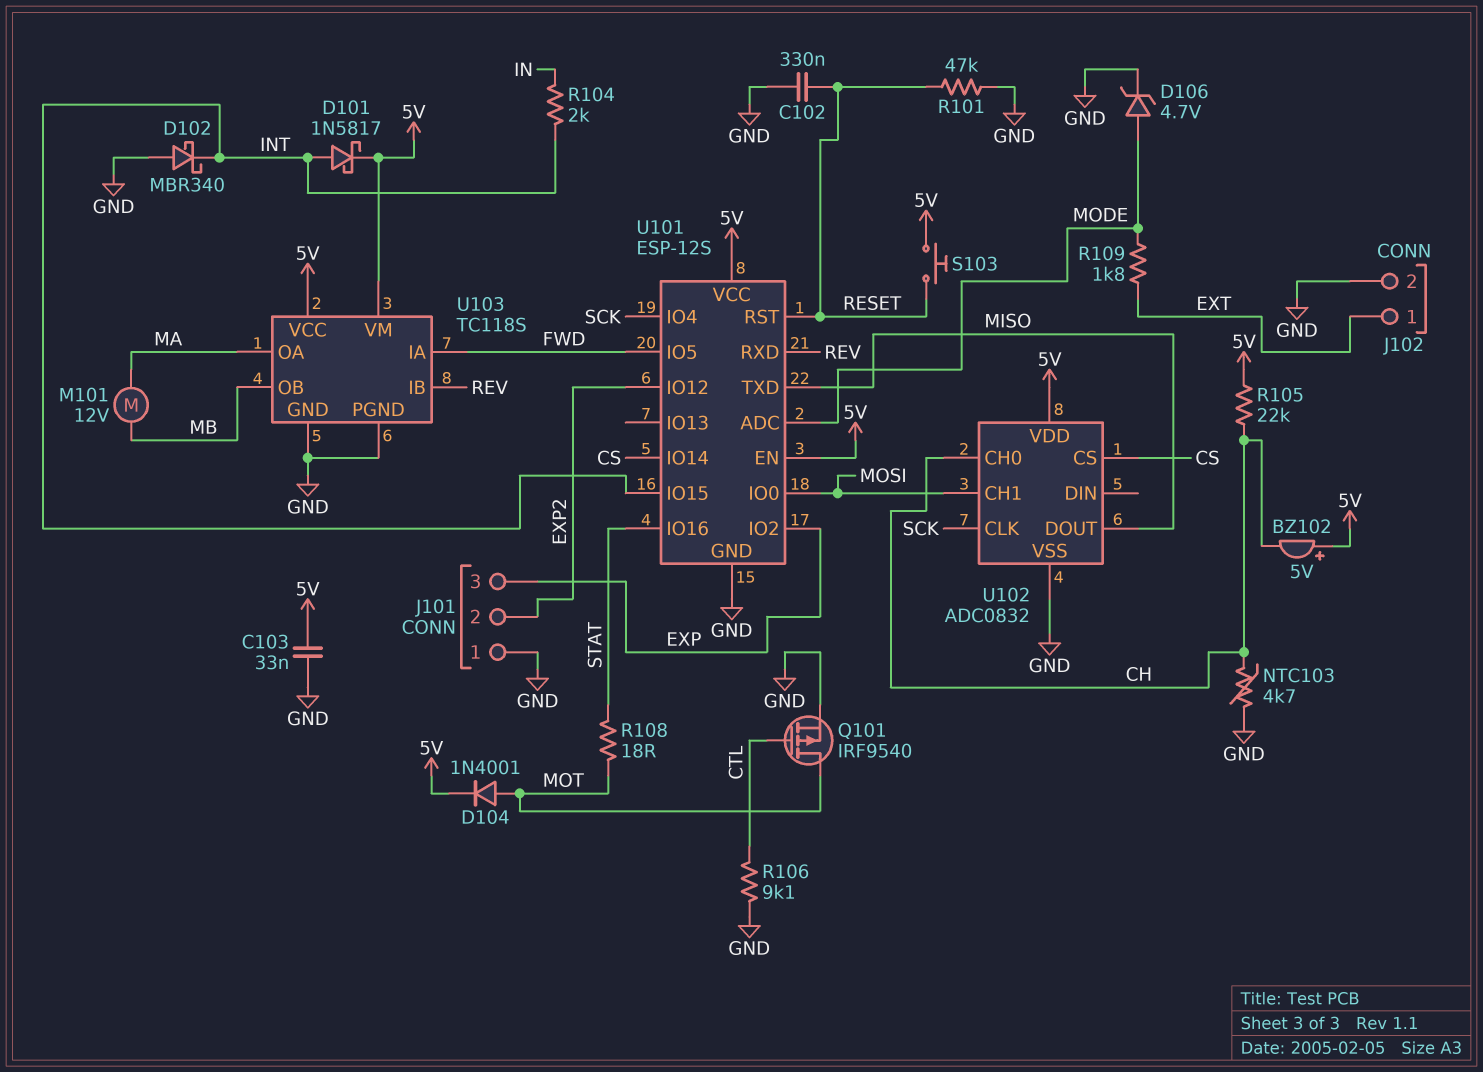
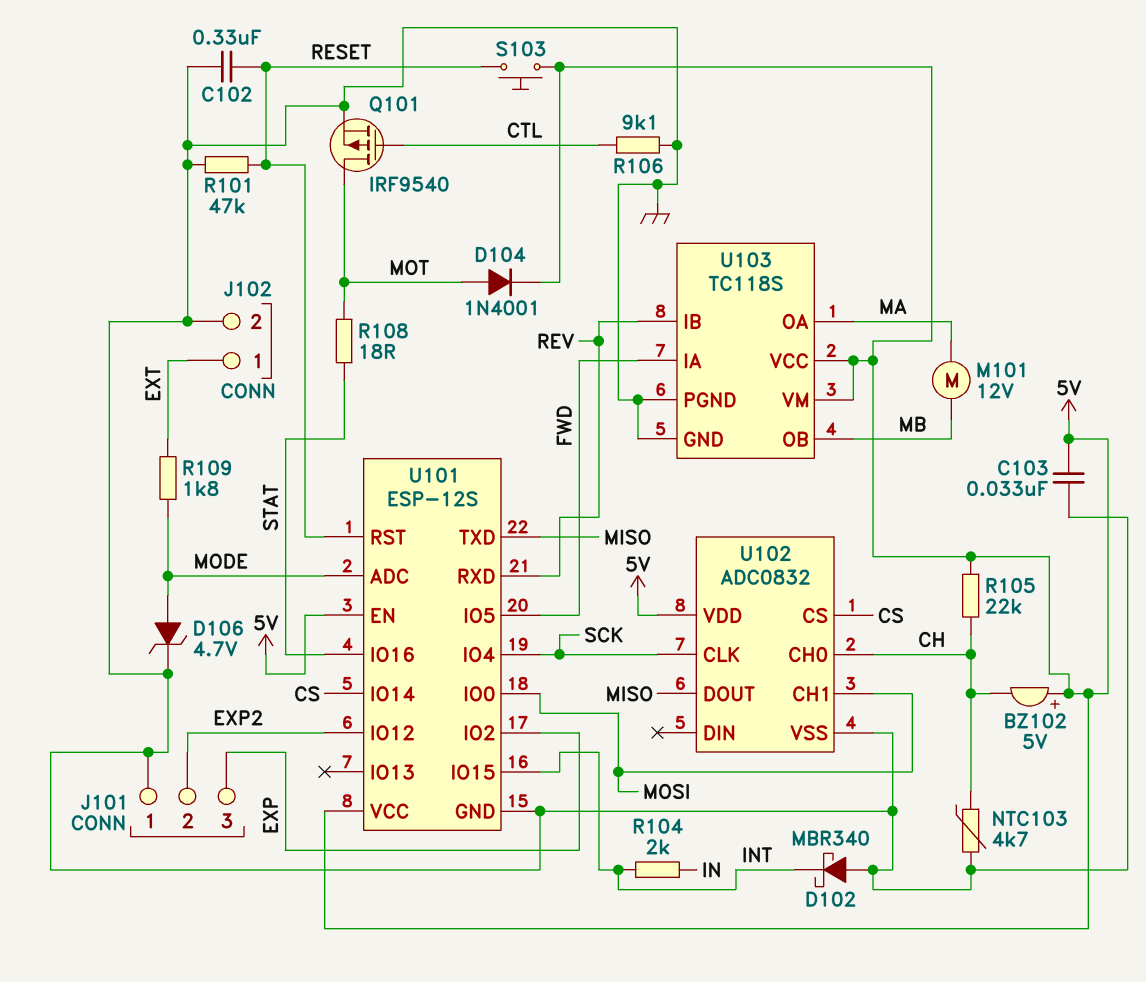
D101: schottky 1N5817 (A INT, K 5V) -> none

